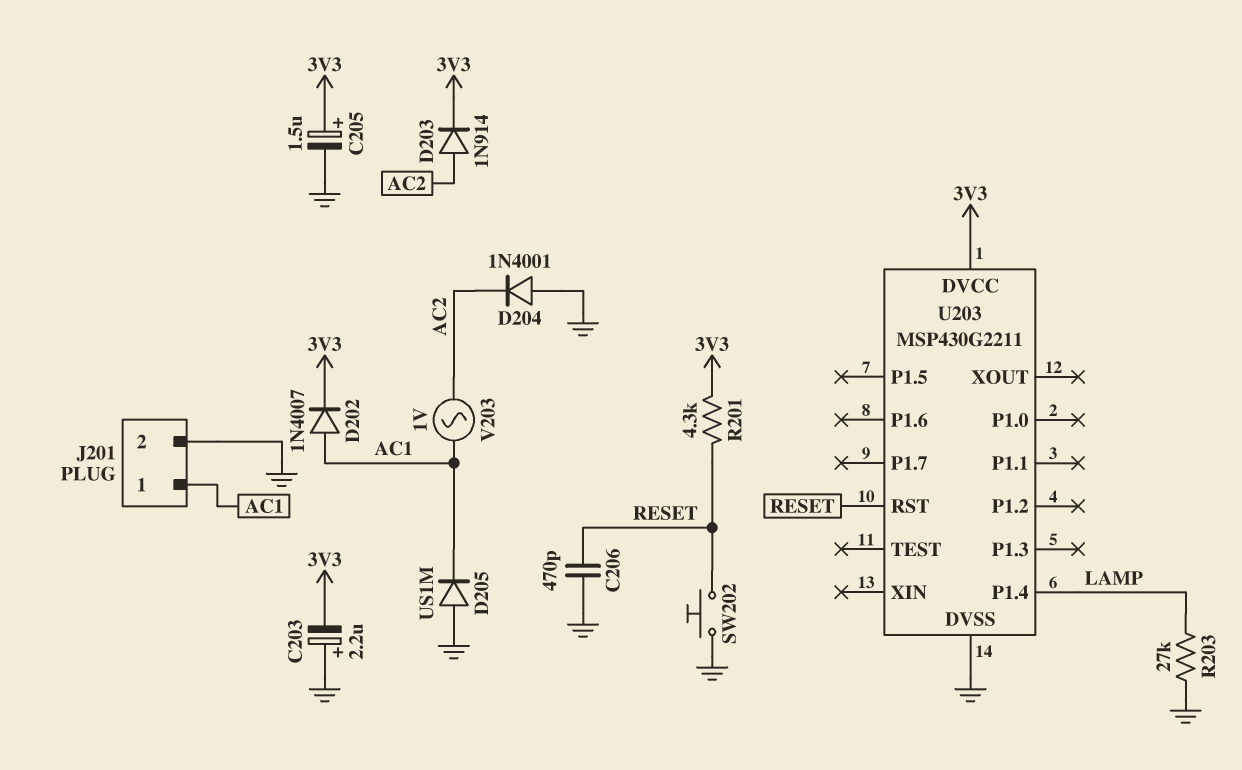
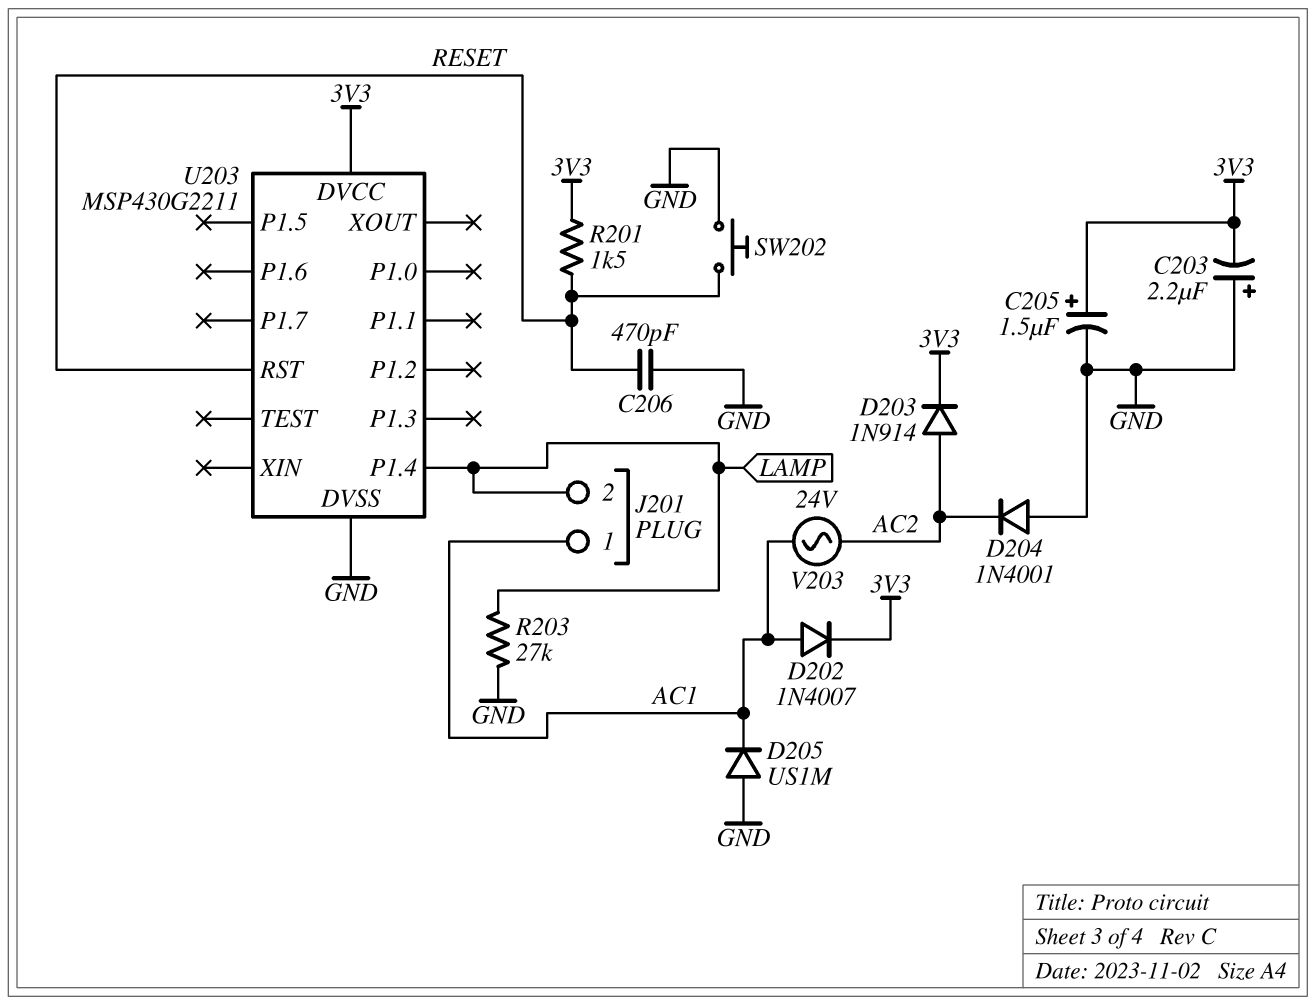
J201 pin 2: GND -> LAMP
R201: 4.3k (3V3, RESET) -> 1.5k (3V3, RESET)
V203: AC 1V (AC1, AC2) -> AC 24V (AC1, AC2)

